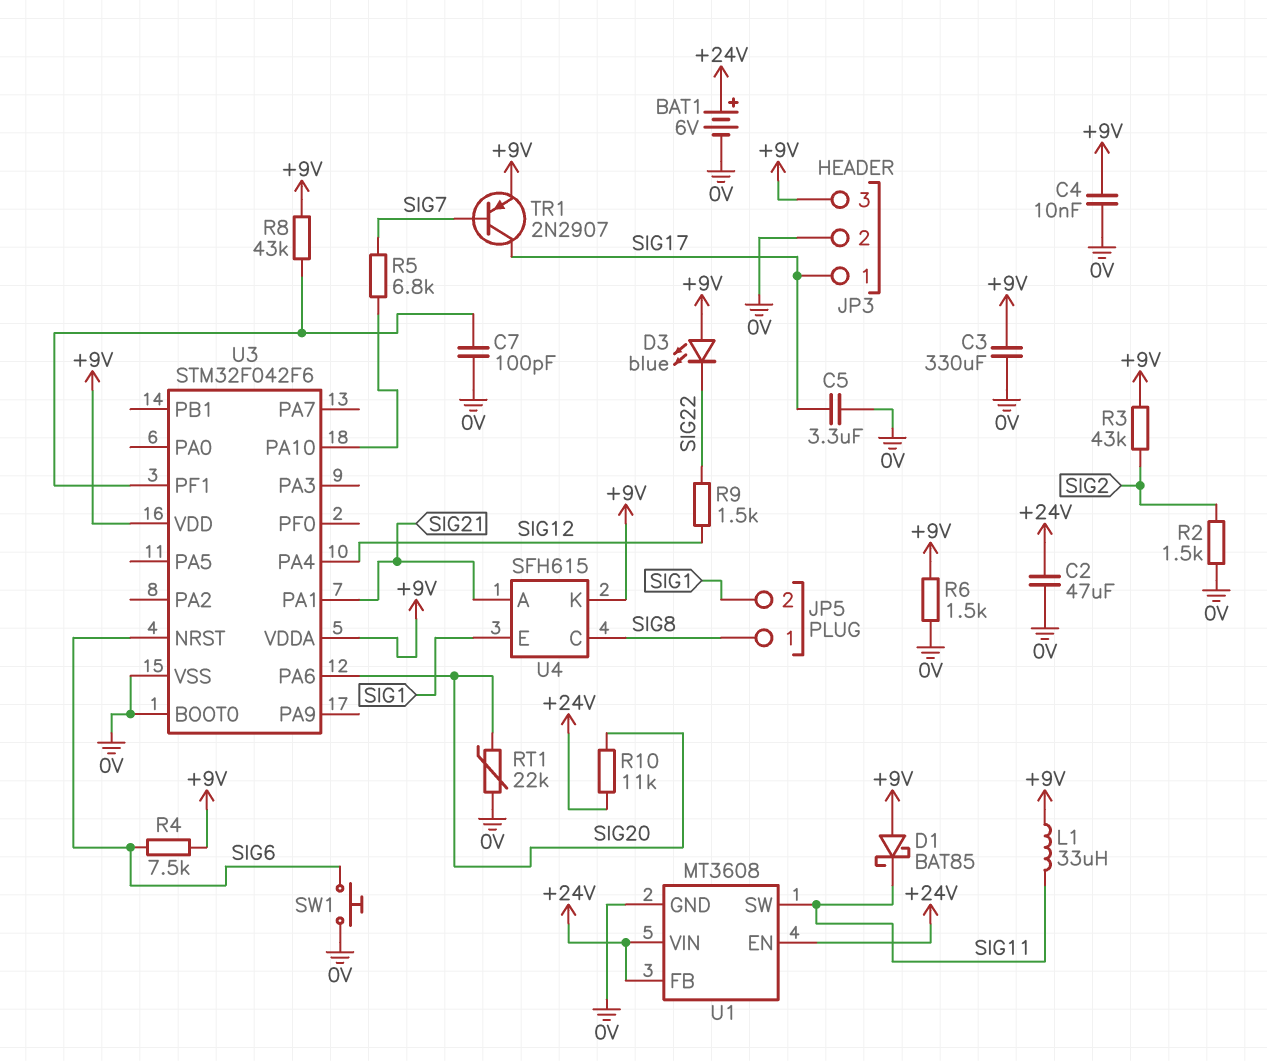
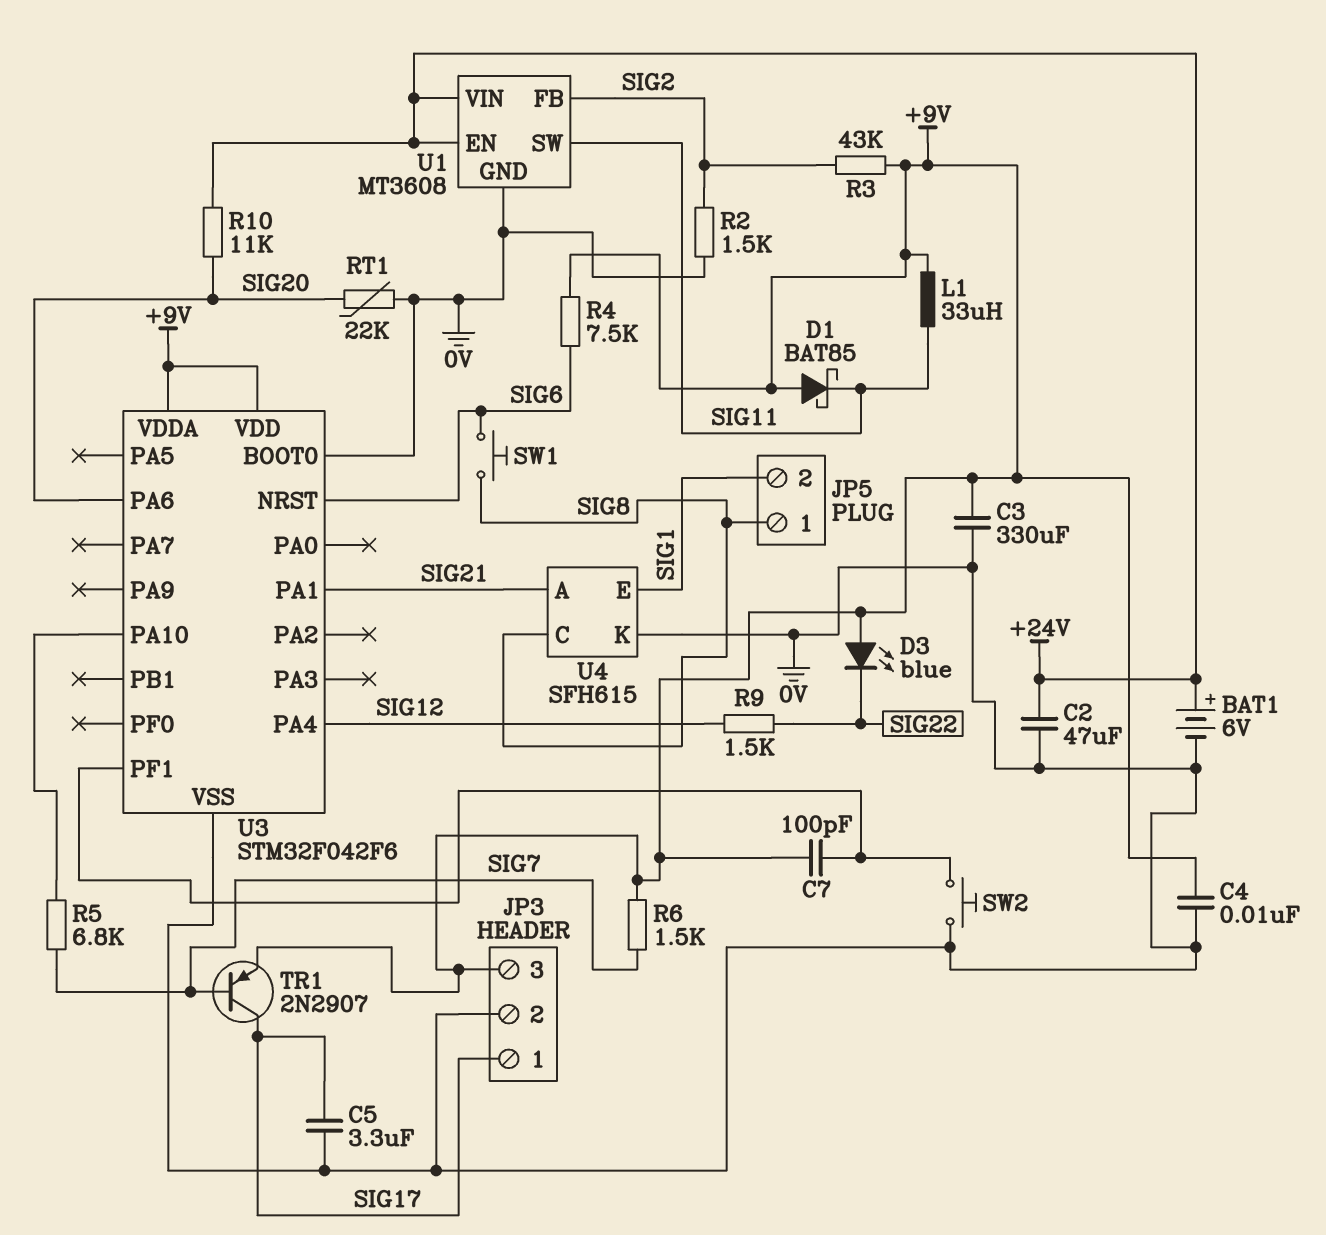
C7: 100pF (0V, U3/PF1) -> 100pF (+9V, U3/PF1)
R6: 1.5k (+9V, 0V) -> 1.5k (+9V, SIG7)
R8: 43k (+9V, U3/PF1) -> none
SW1: button (0V, SIG6) -> button (SIG6, SIG8)
SW2: none -> button (0V, U3/PF1)
U1 pin FB: +24V -> SIG2
U4 pin K: +9V -> 0V

